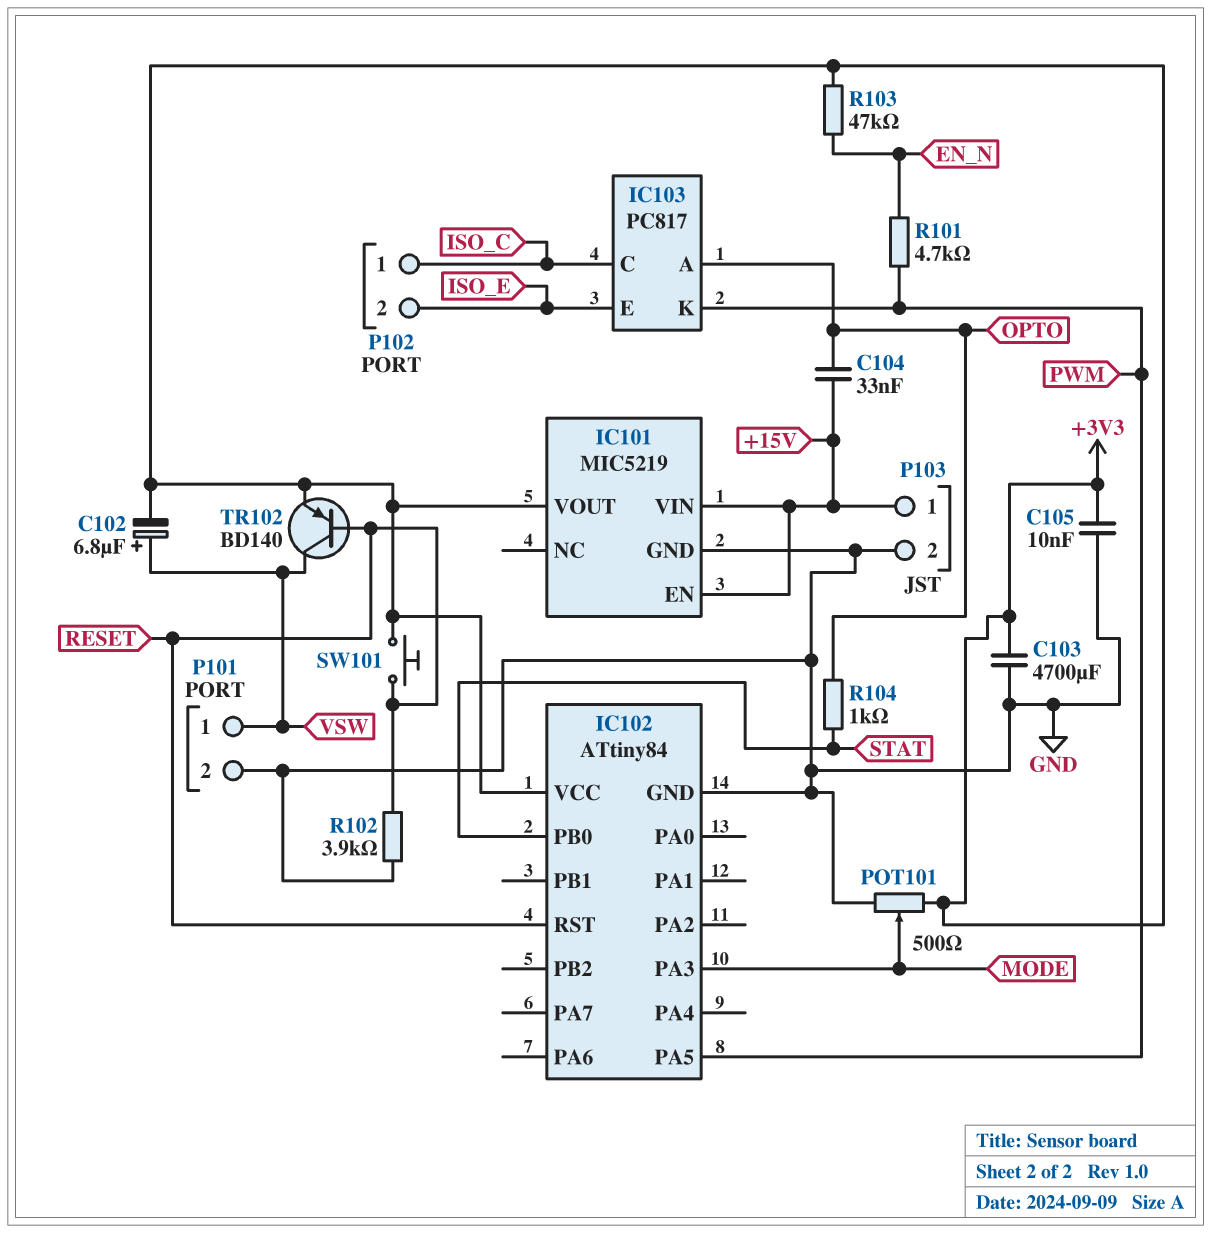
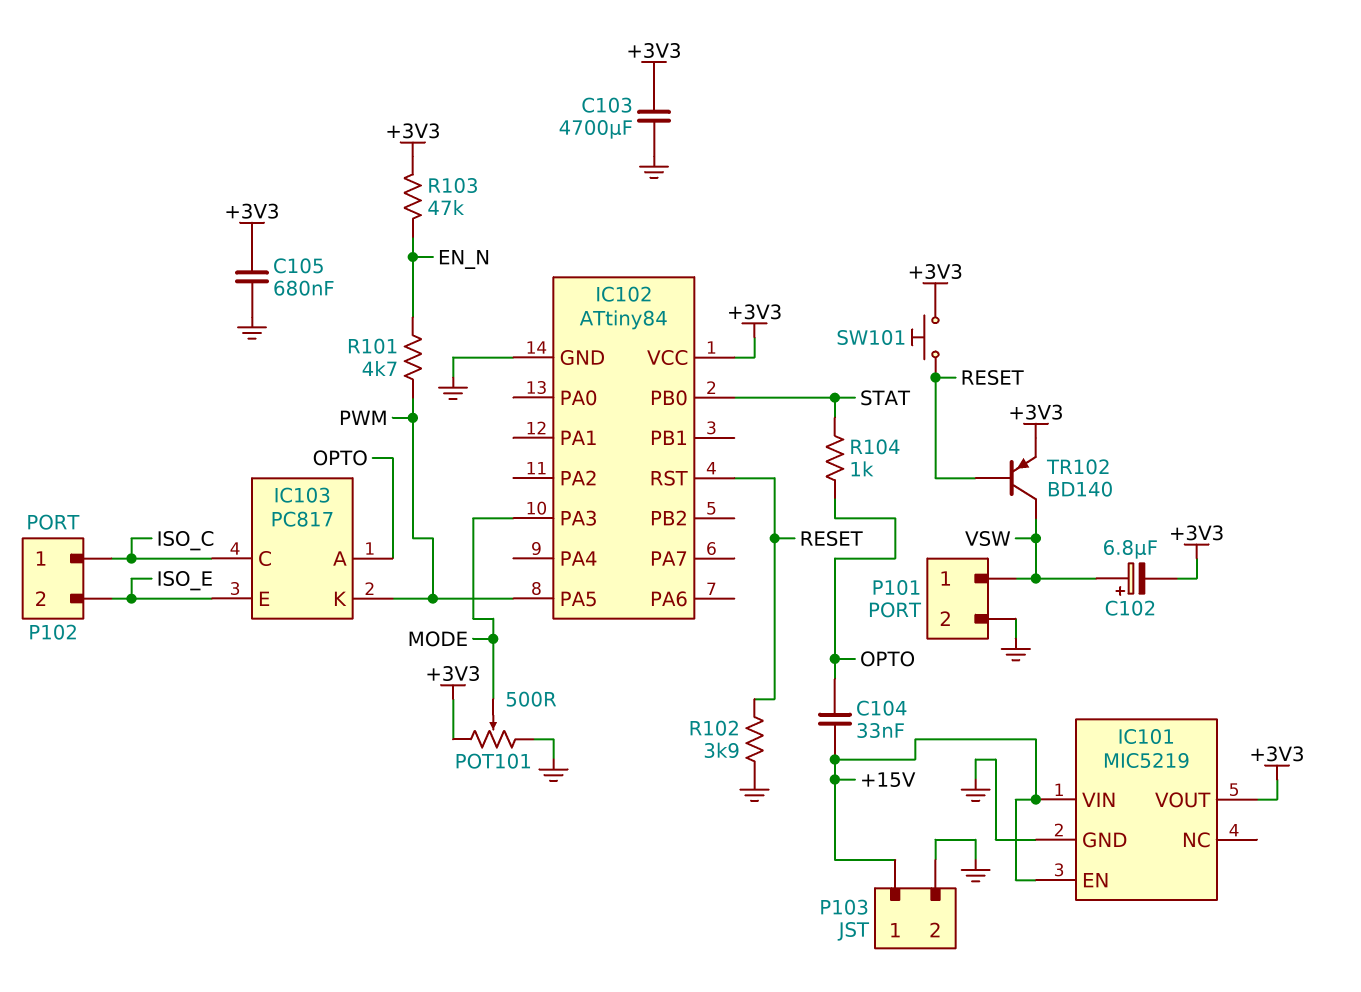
C105: 10nF (+3V3, GND) -> 680nF (+3V3, GND)

